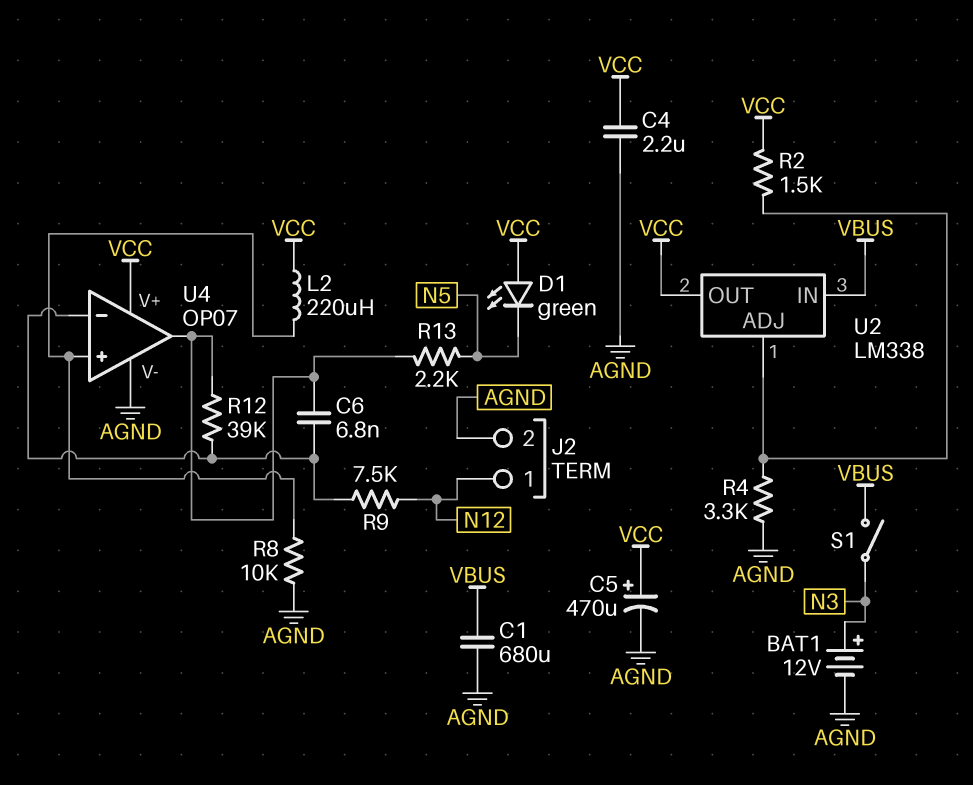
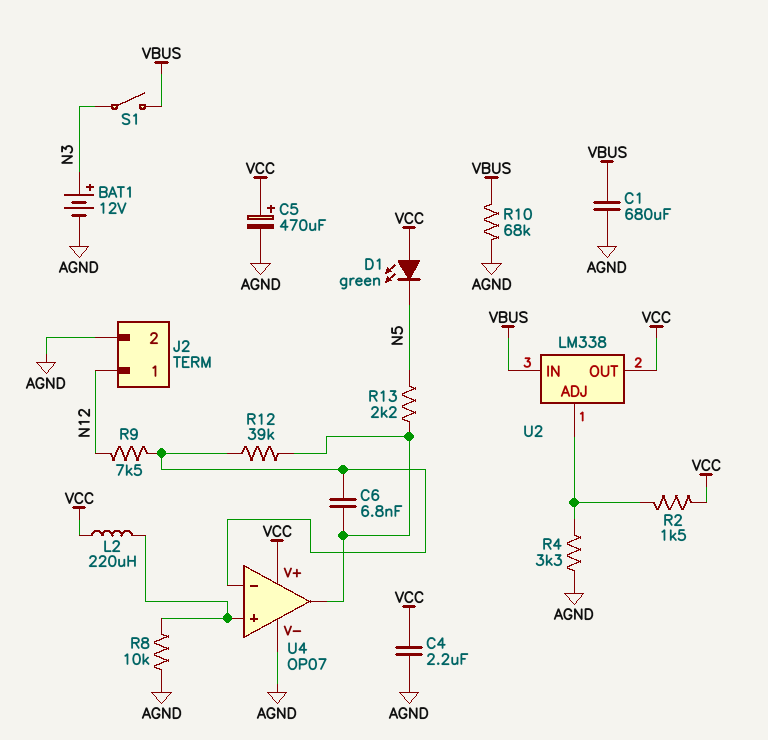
R10: none -> 68k (AGND, VBUS)

